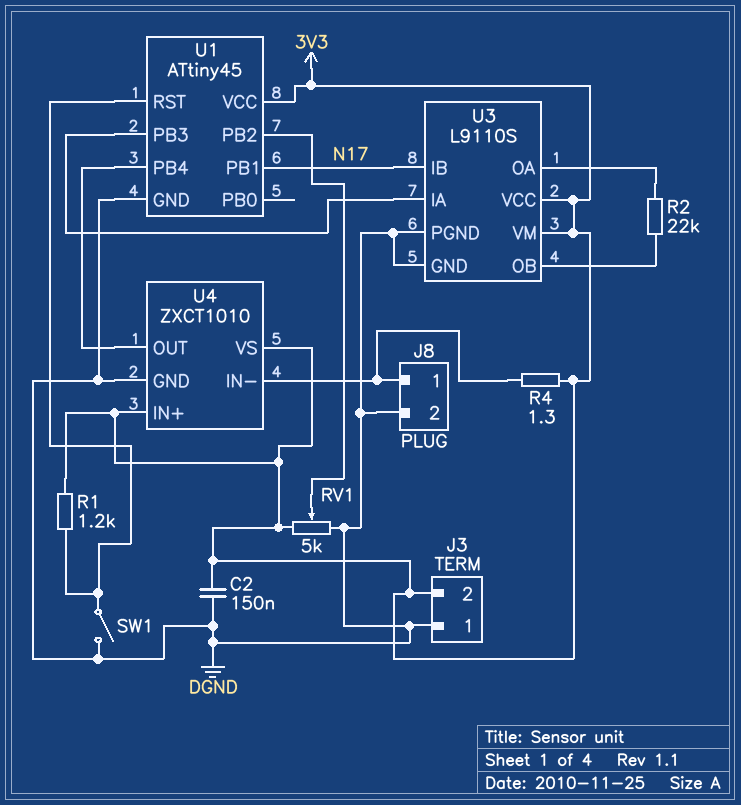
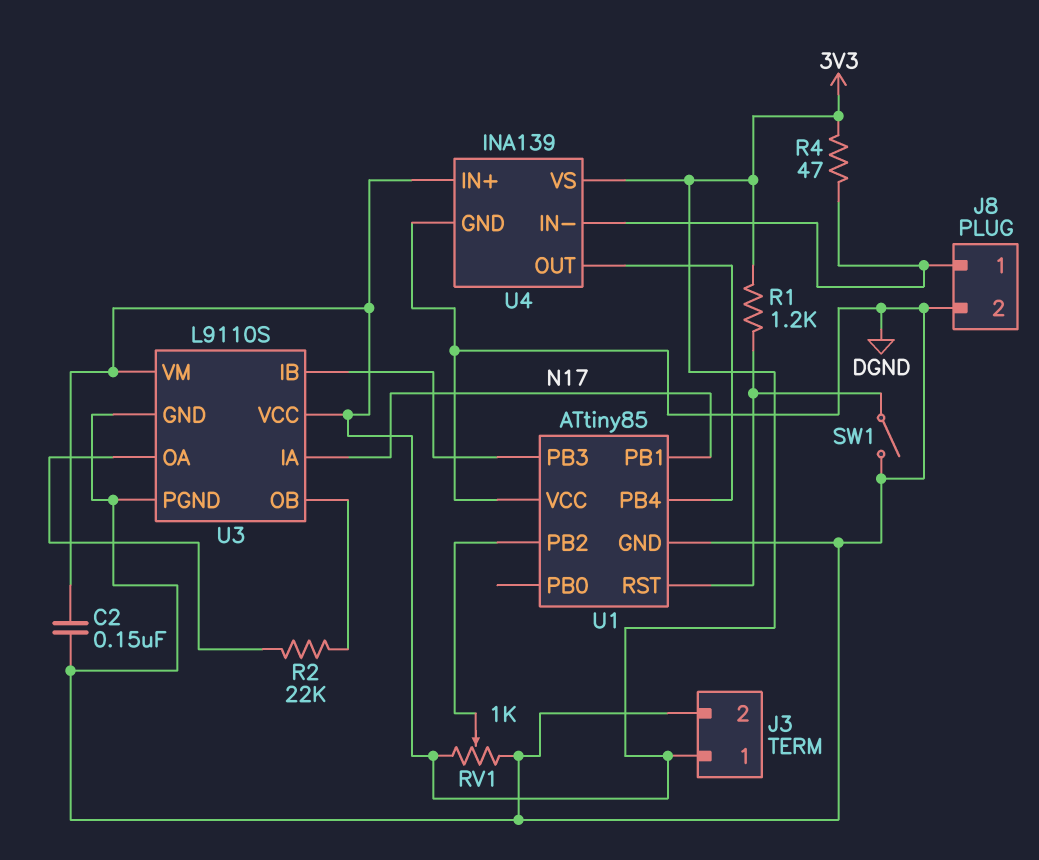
J3 pin 1: DGND -> 3V3
J3 pin 2: 3V3 -> DGND
R4: 1.3 (3V3, J8/1) -> 47 (3V3, J8/1)
RV1: 5k (3V3, DGND, wiper U1/PB2) -> 1k (3V3, DGND, wiper U1/PB2)
U1: ATtiny45 -> ATtiny85
U1 pin VCC: 3V3 -> DGND
U3 pin IA: U1/PB3 -> N17
U3 pin IB: N17 -> U1/PB3
U4: ZXCT1010 -> INA139

